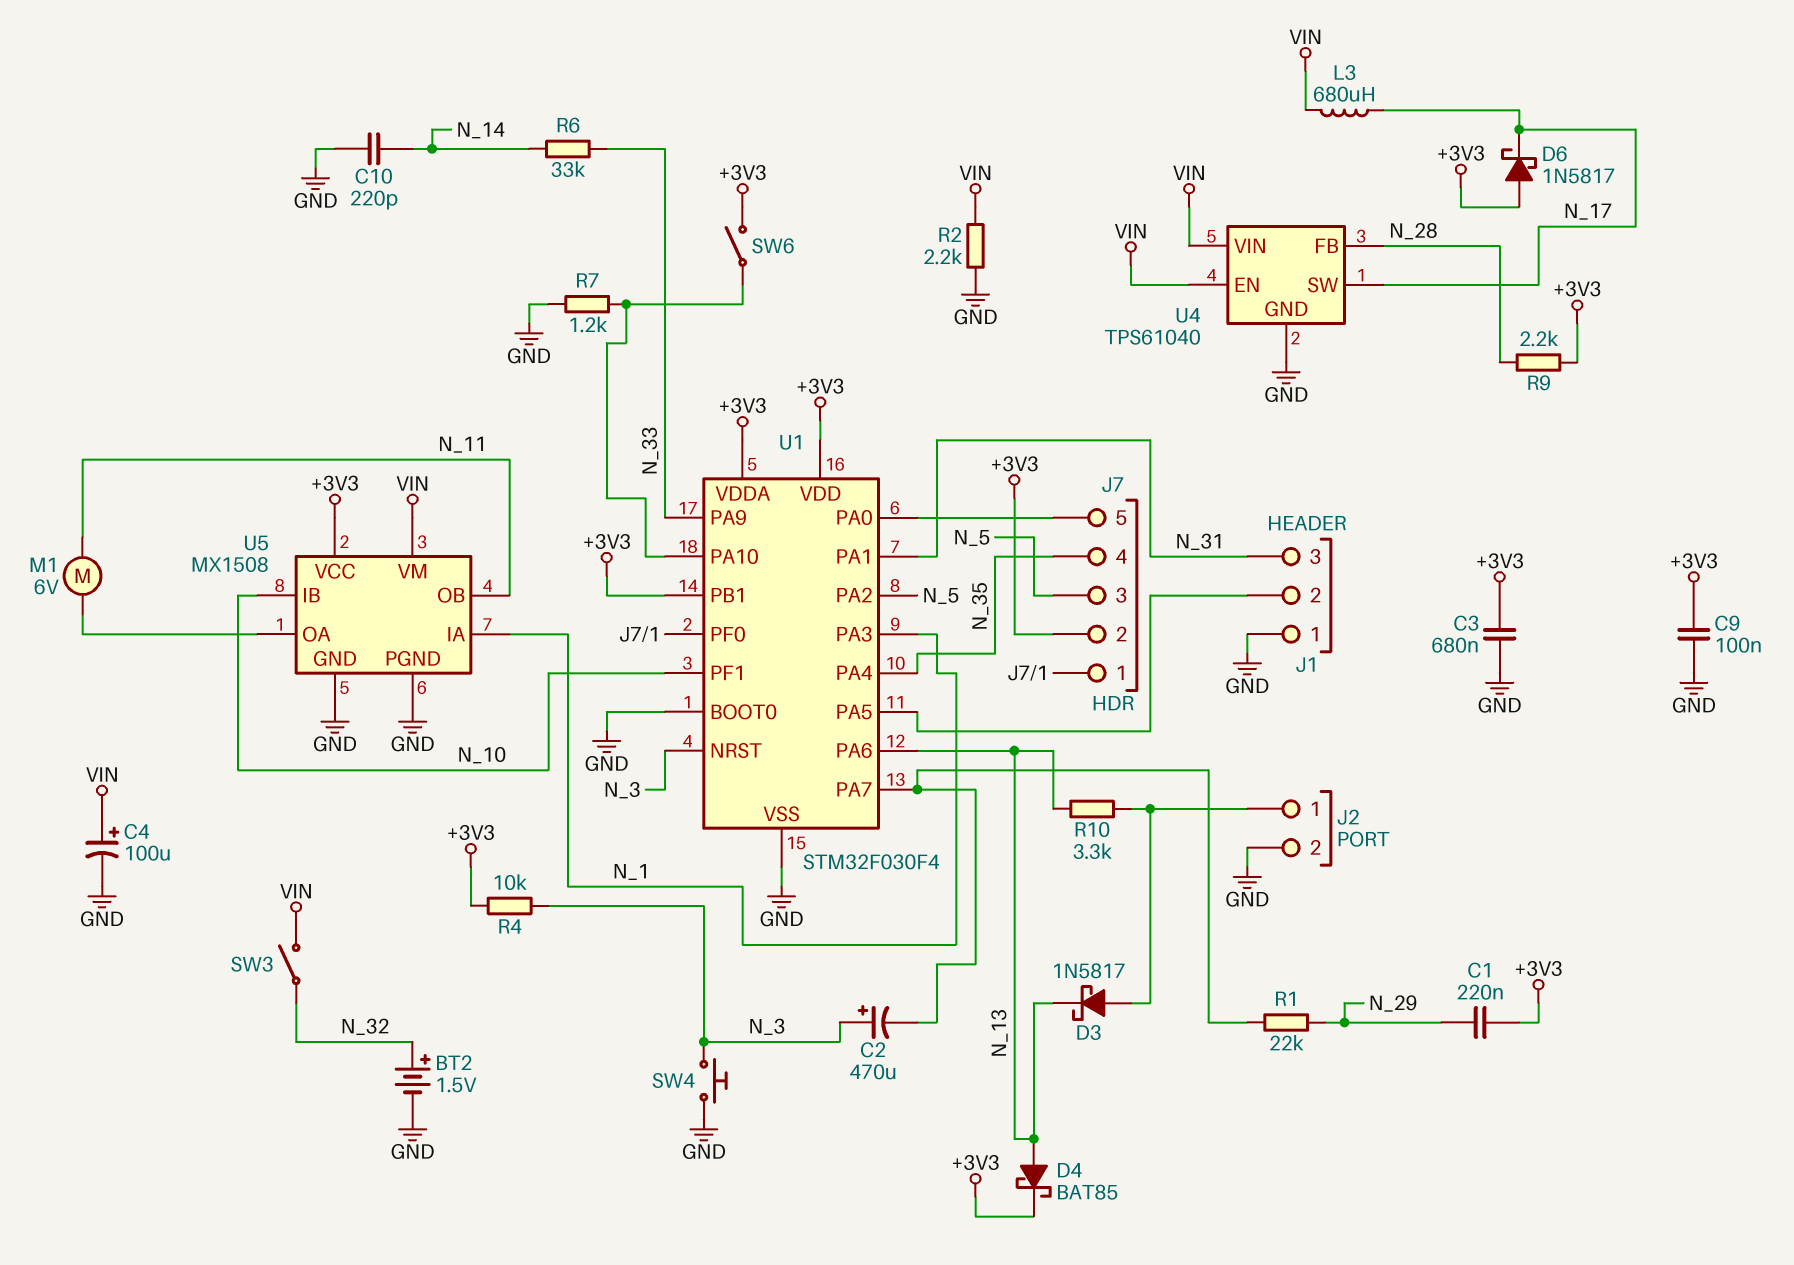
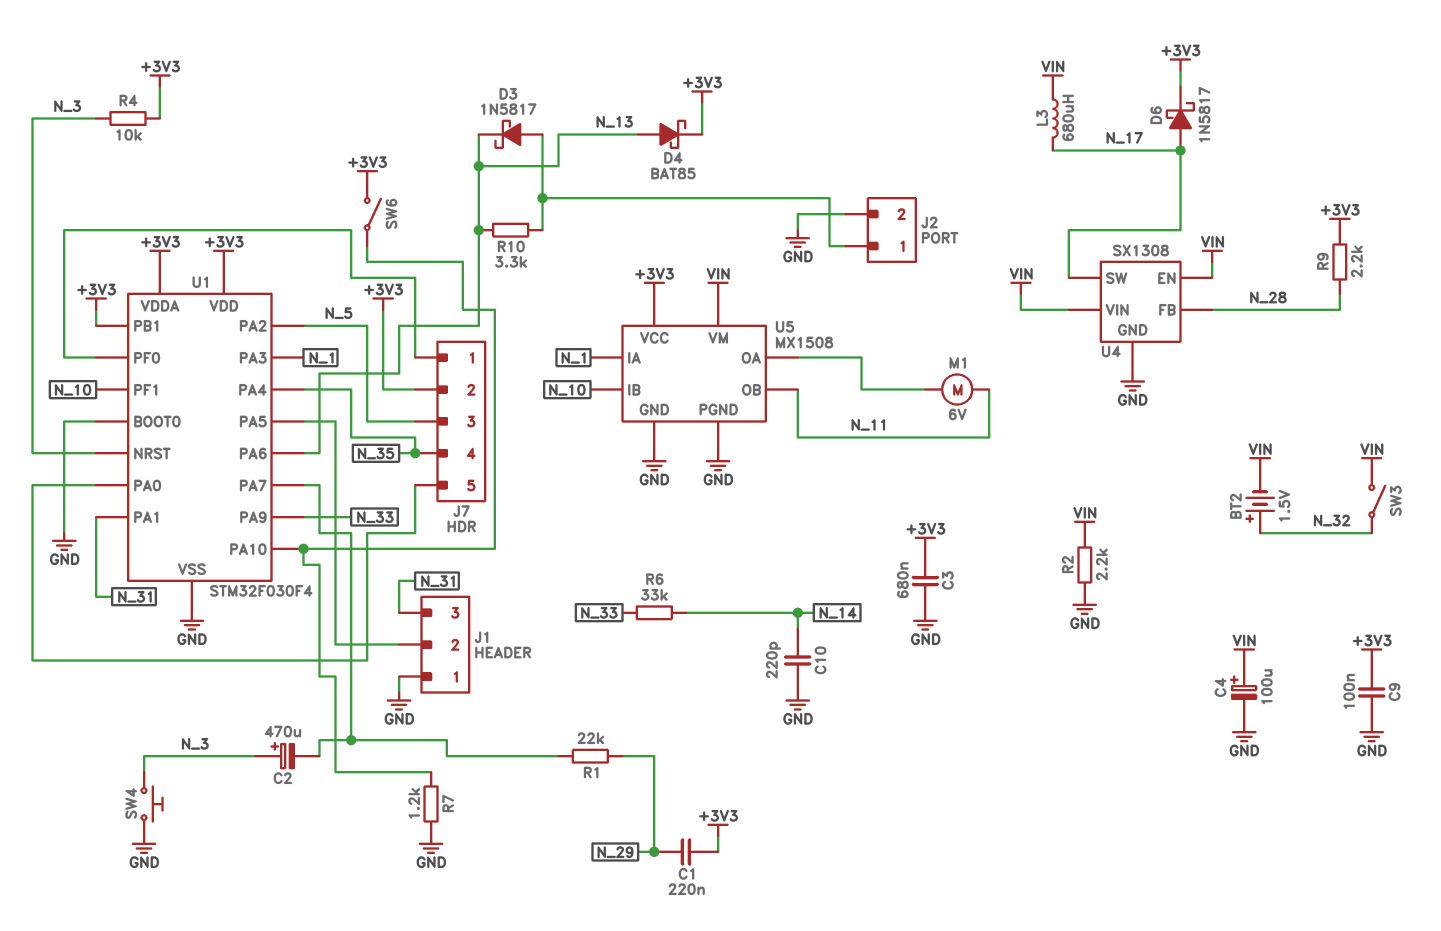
BT2: 1.5V (plus N_32, minus GND) -> 1.5V (plus N_32, minus VIN)
D6: schottky 1N5817 (A +3V3, K N_17) -> schottky 1N5817 (A N_17, K +3V3)
U4: TPS61040 -> SX1308

